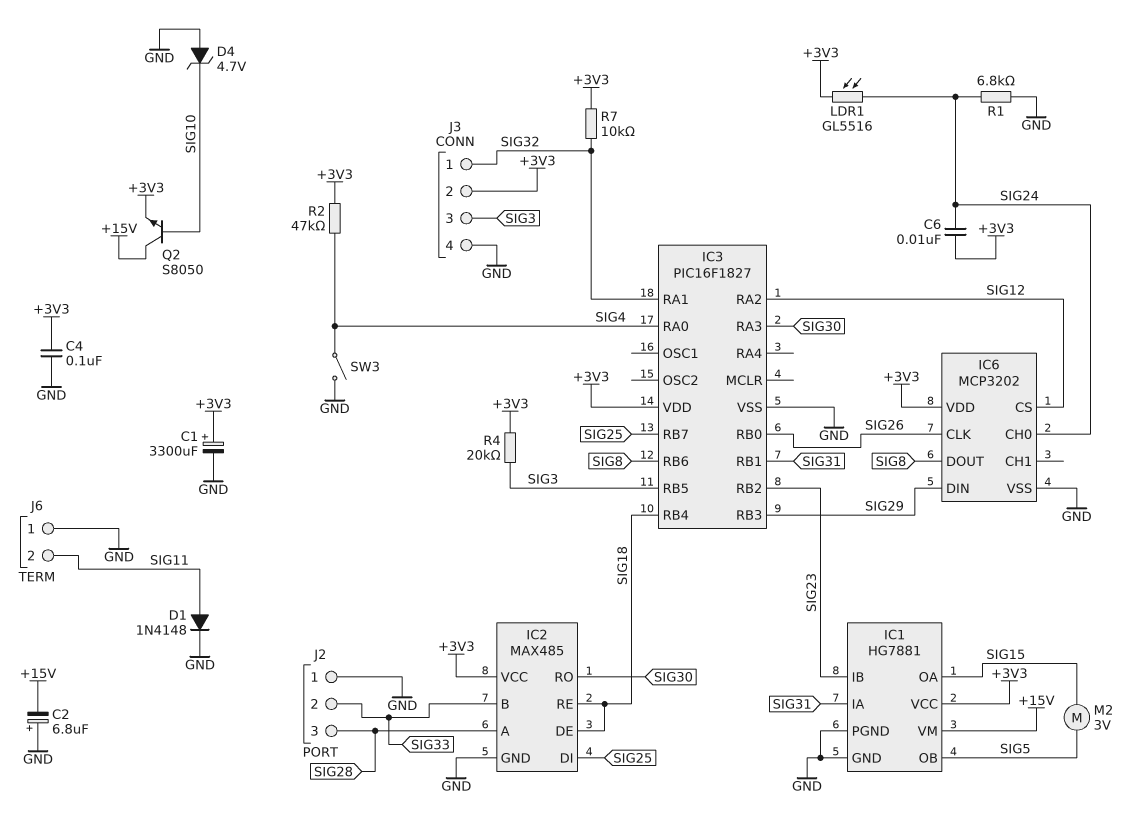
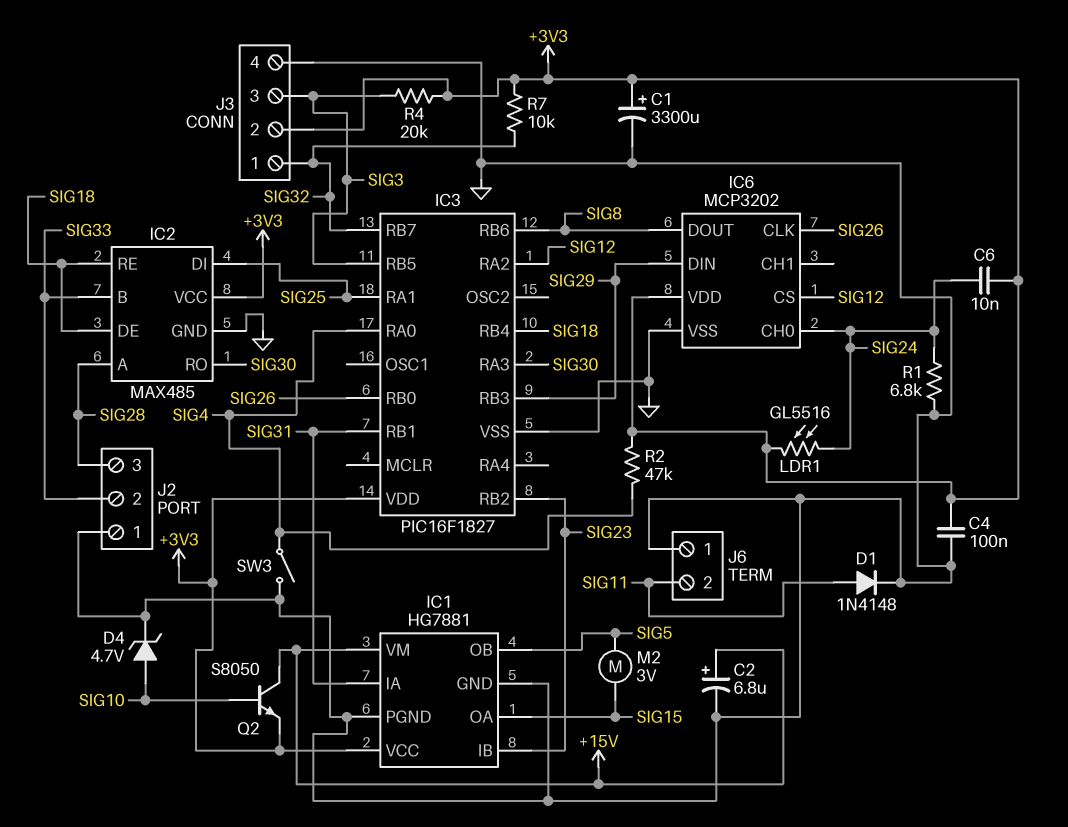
C2: 6.8uF (plus GND, minus +15V) -> 6.8uF (plus +15V, minus GND)
D4: zener 4.7V (A GND, K SIG10) -> zener 4.7V (A SIG10, K GND)
IC3 pin RA1: SIG32 -> SIG25
IC3 pin RB7: SIG25 -> SIG32

